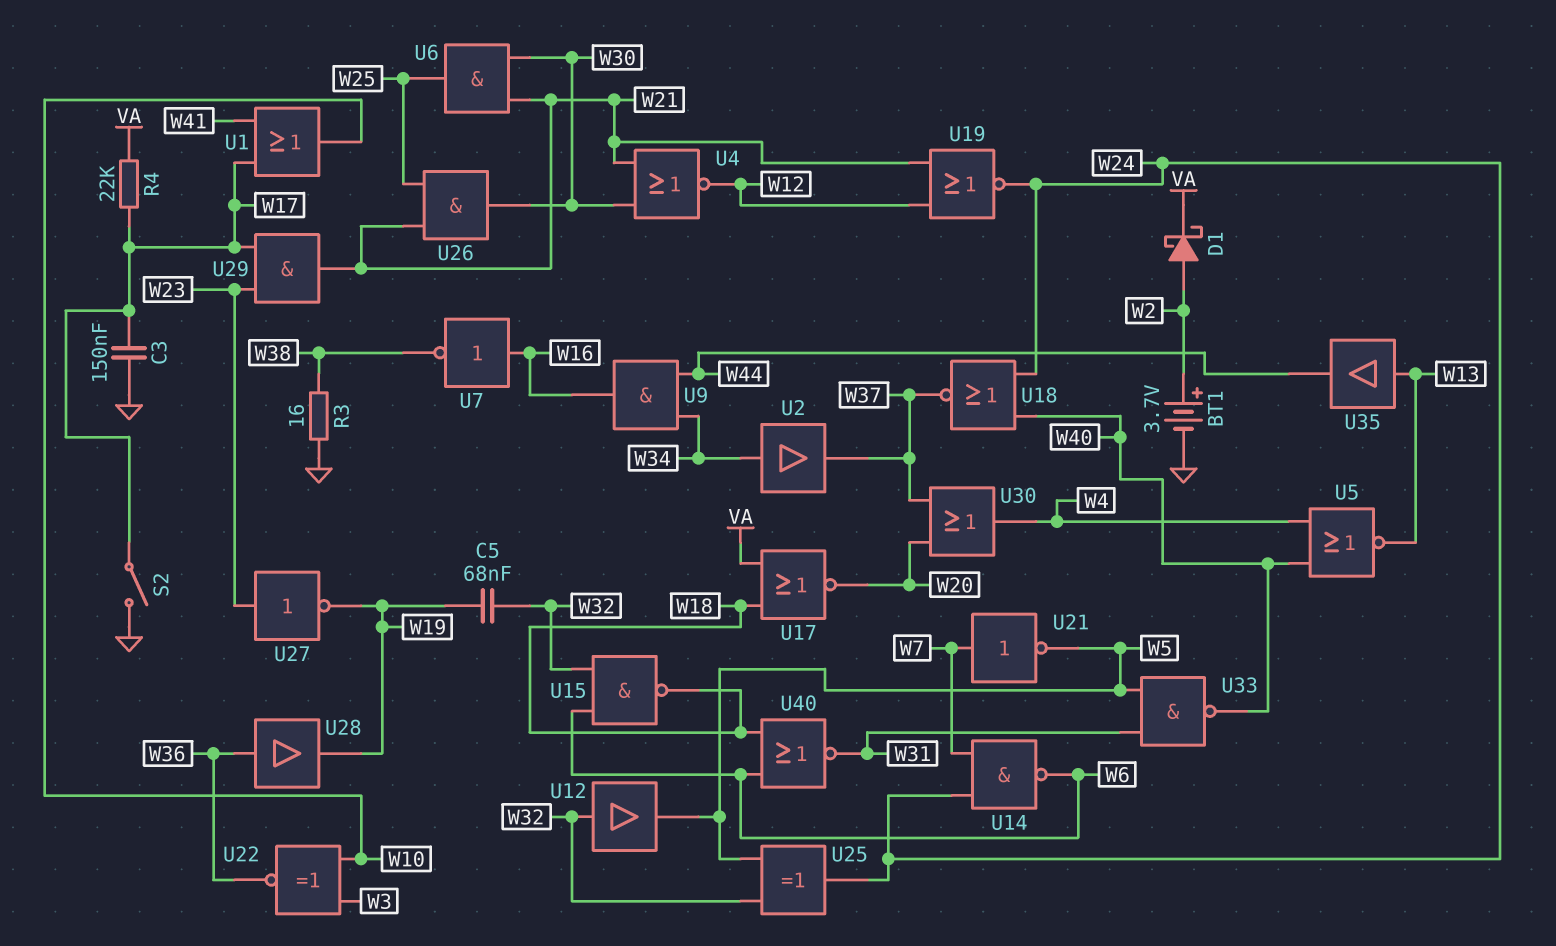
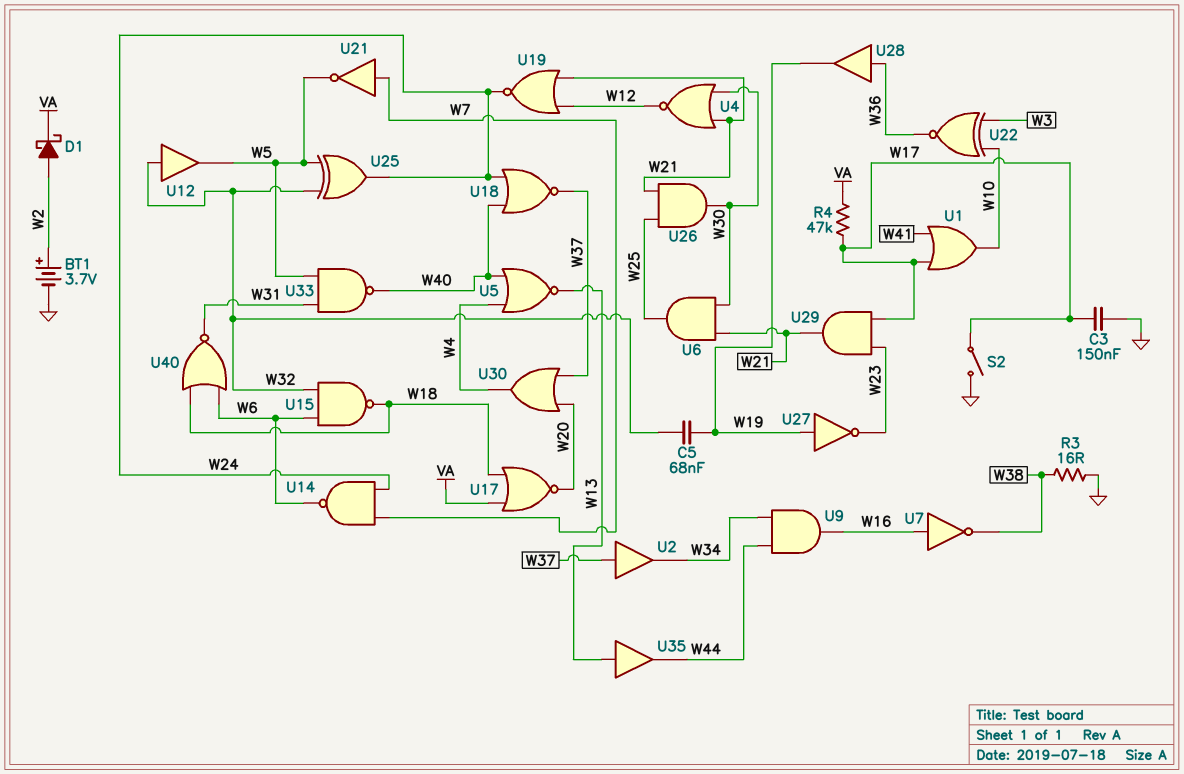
R4: 22k (VA, W17) -> 47k (VA, W17)
U2: buffer (in W34, out W37) -> buffer (in W37, out W34)
U27: NOT (in W23, out W19) -> NOT (in W19, out W23)

